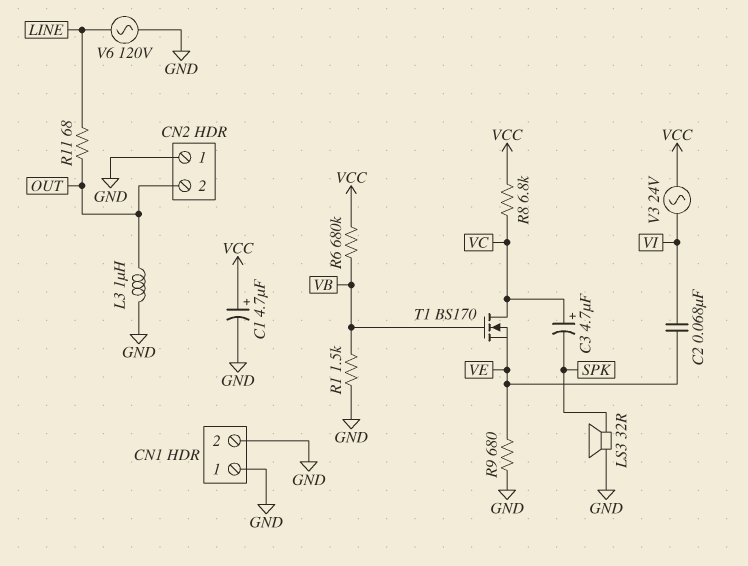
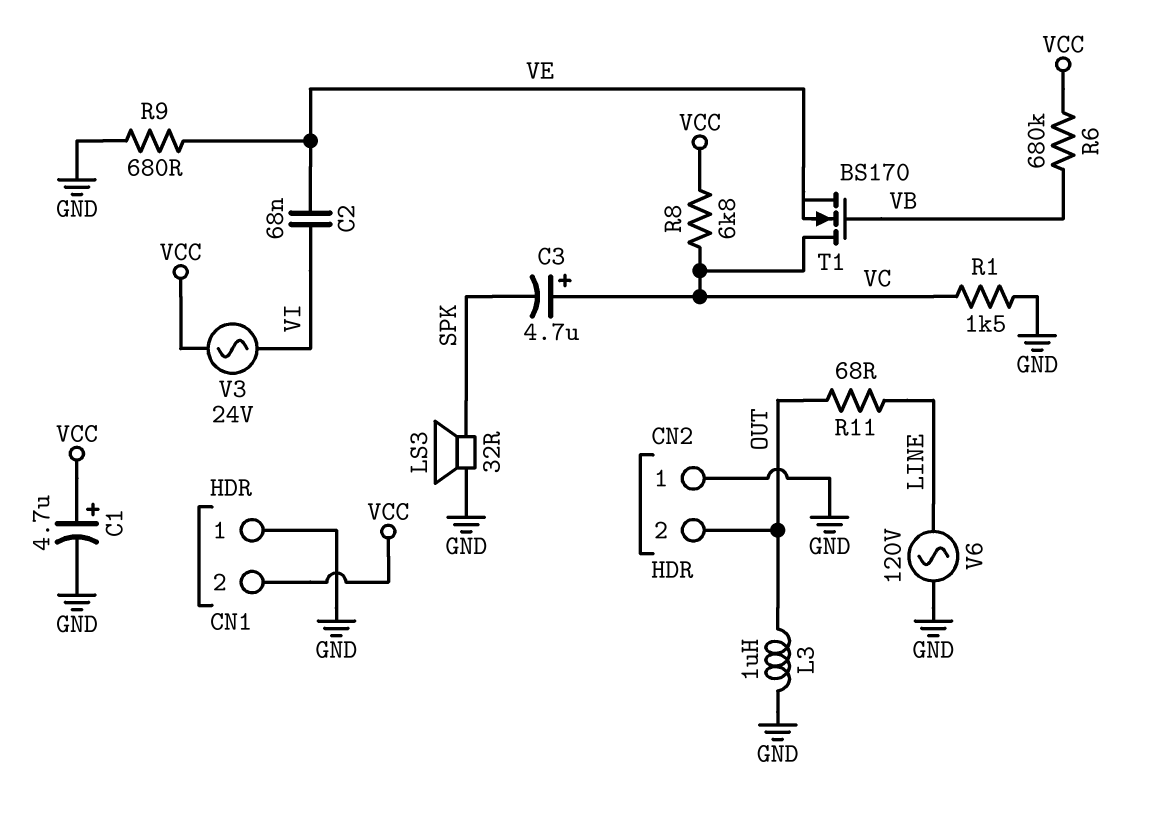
CN1 pin 2: GND -> VCC
R1: 1.5k (GND, VB) -> 1.5k (GND, VC)

